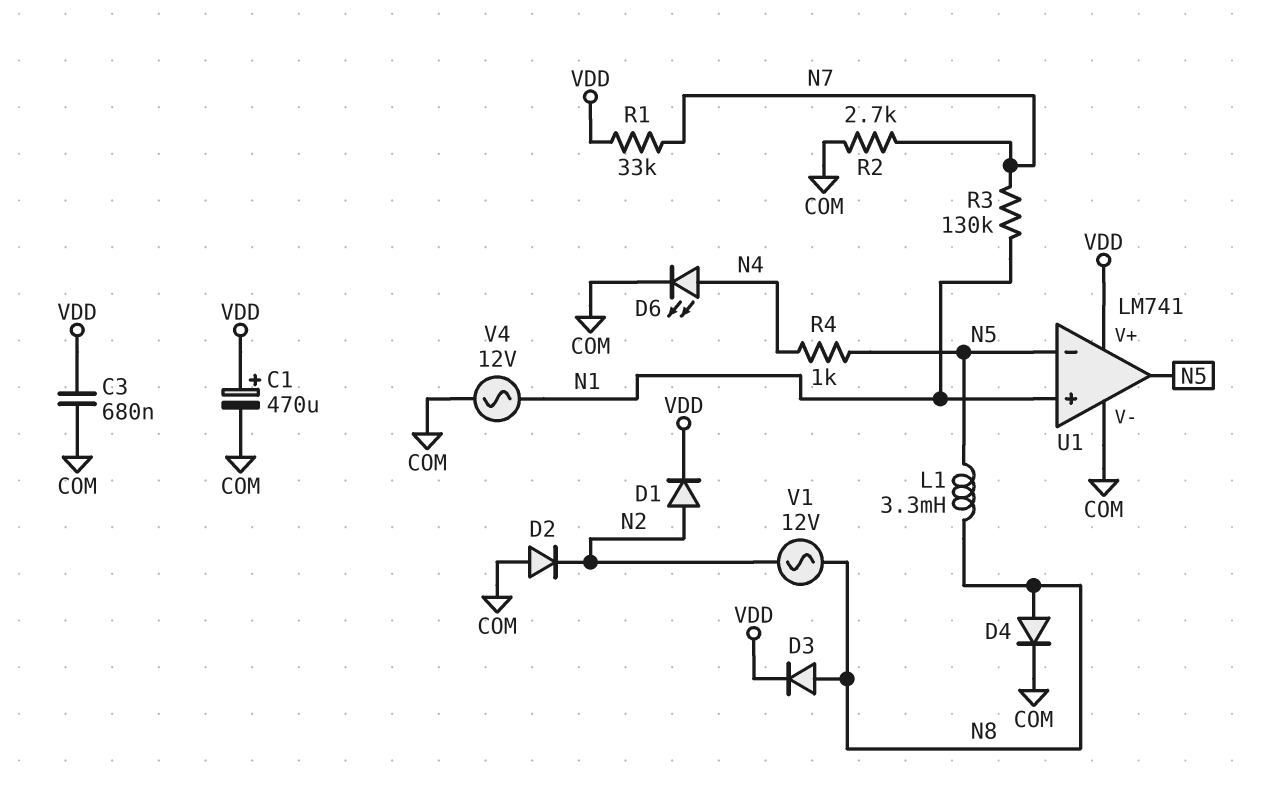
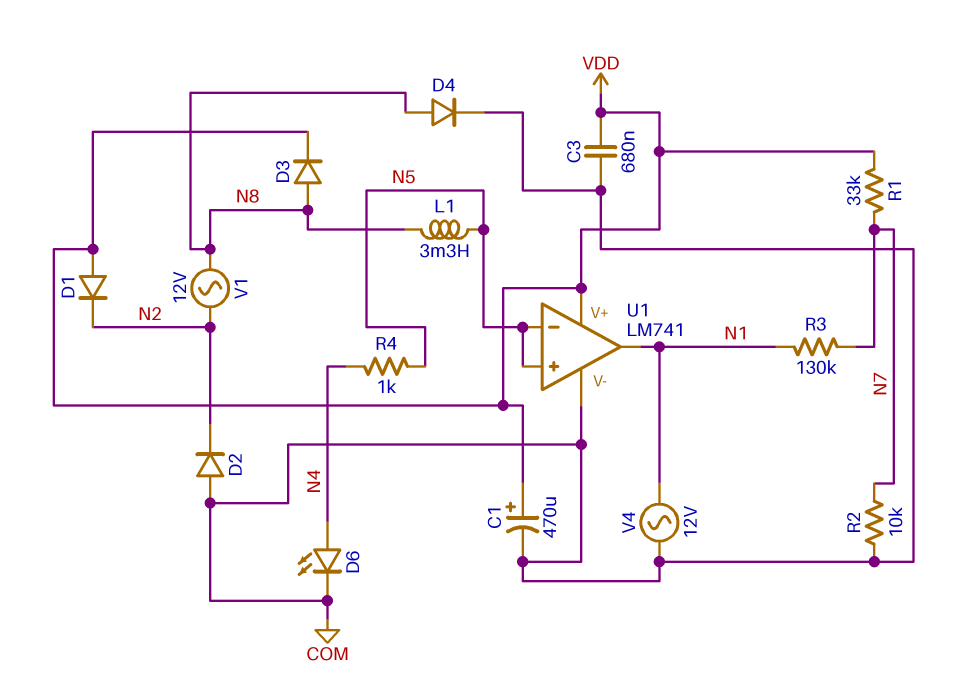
D1: diode (A N2, K VDD) -> diode (A VDD, K N2)
R2: 2.7k (COM, N7) -> 10k (COM, N7)
U1 pin in+: N1 -> N5
U1 pin out: N5 -> N1

